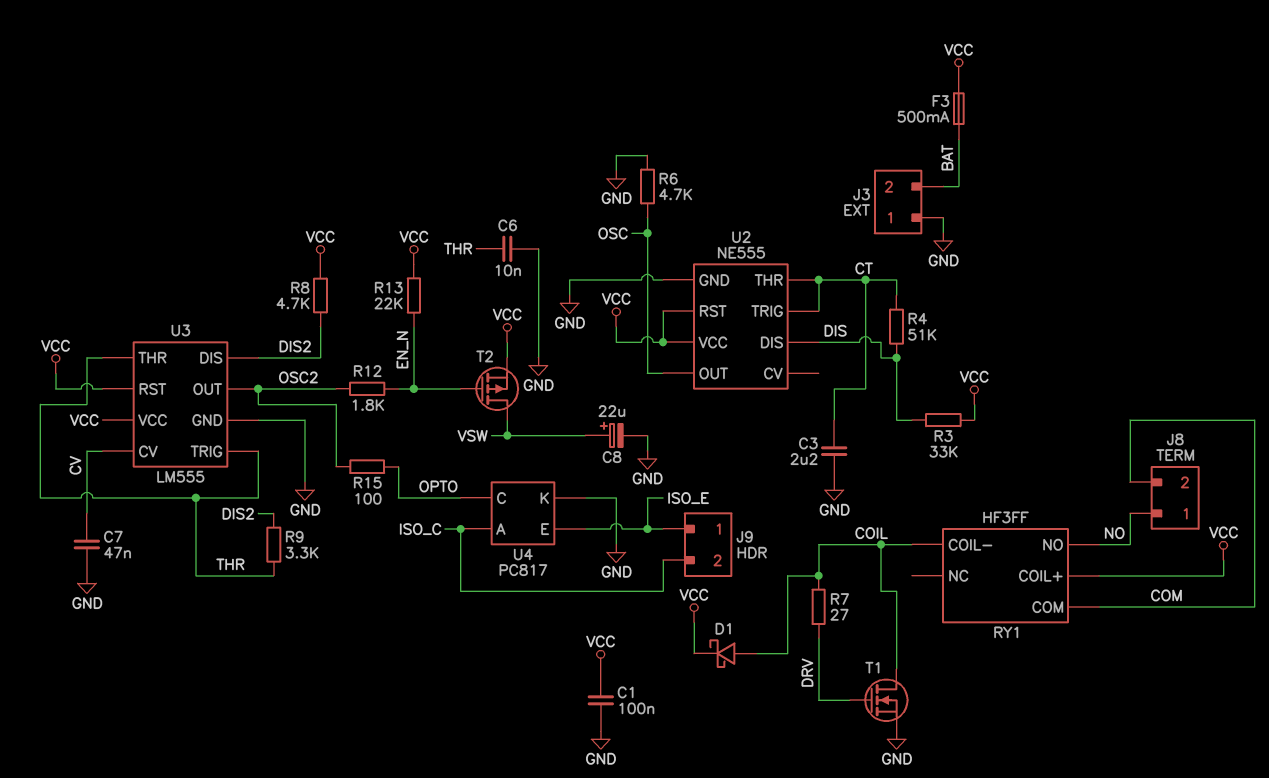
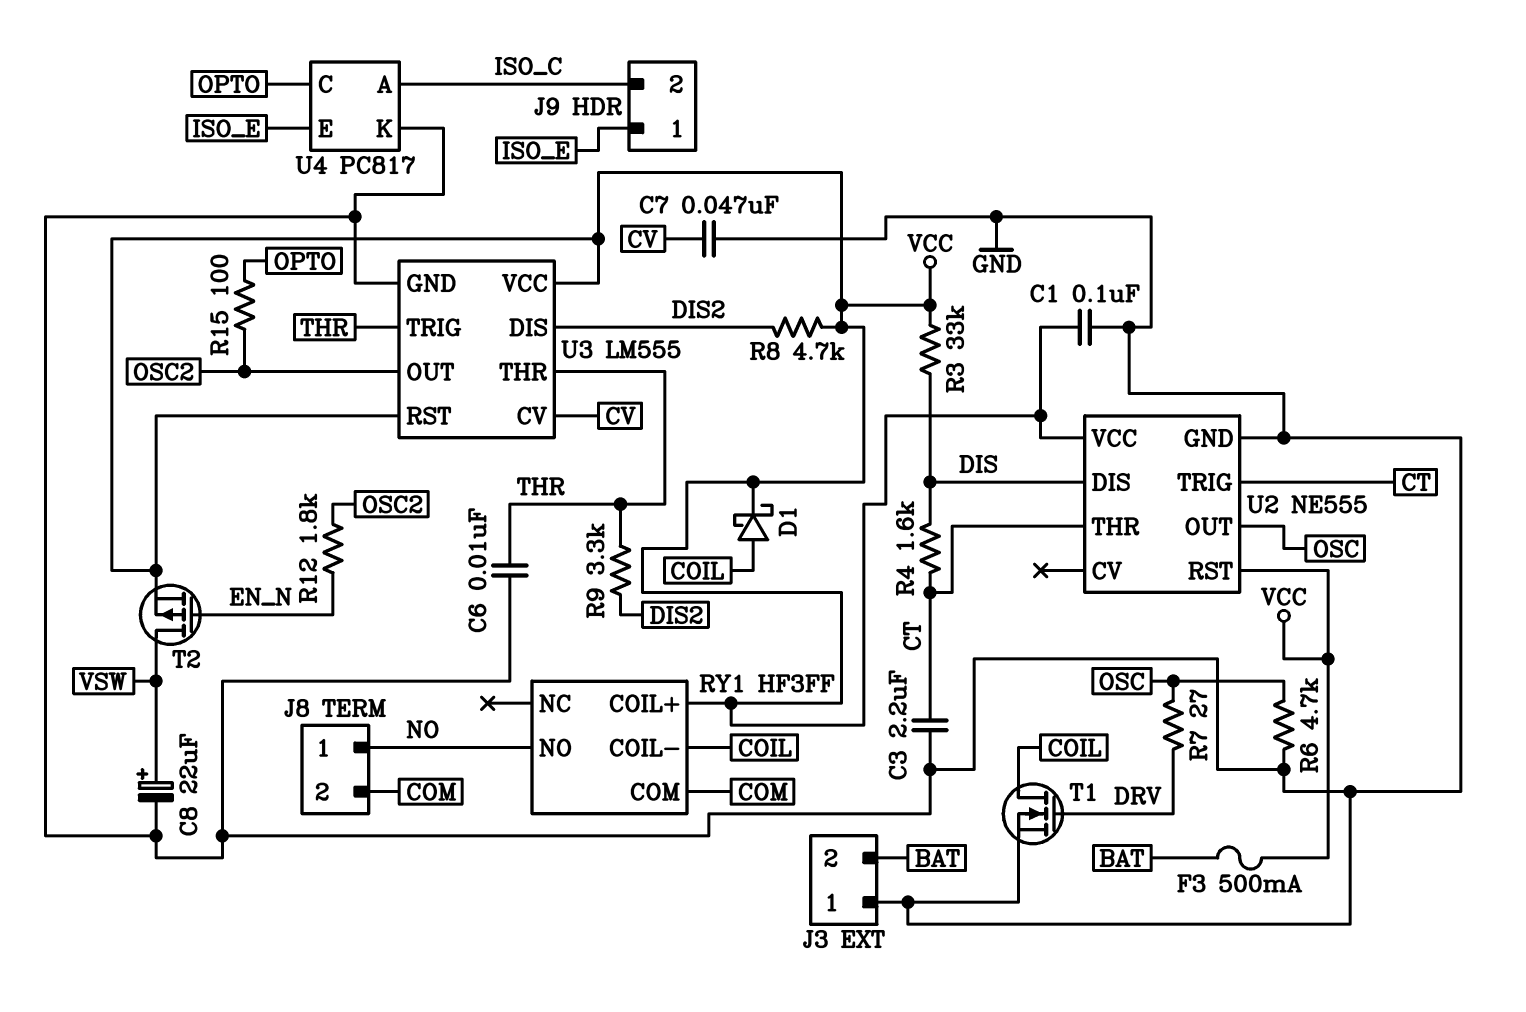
R4: 51k (CT, DIS) -> 1.6k (CT, DIS)
R7: 27 (COIL, DRV) -> 27 (DRV, OSC)
R13: 22k (EN_N, VCC) -> none

